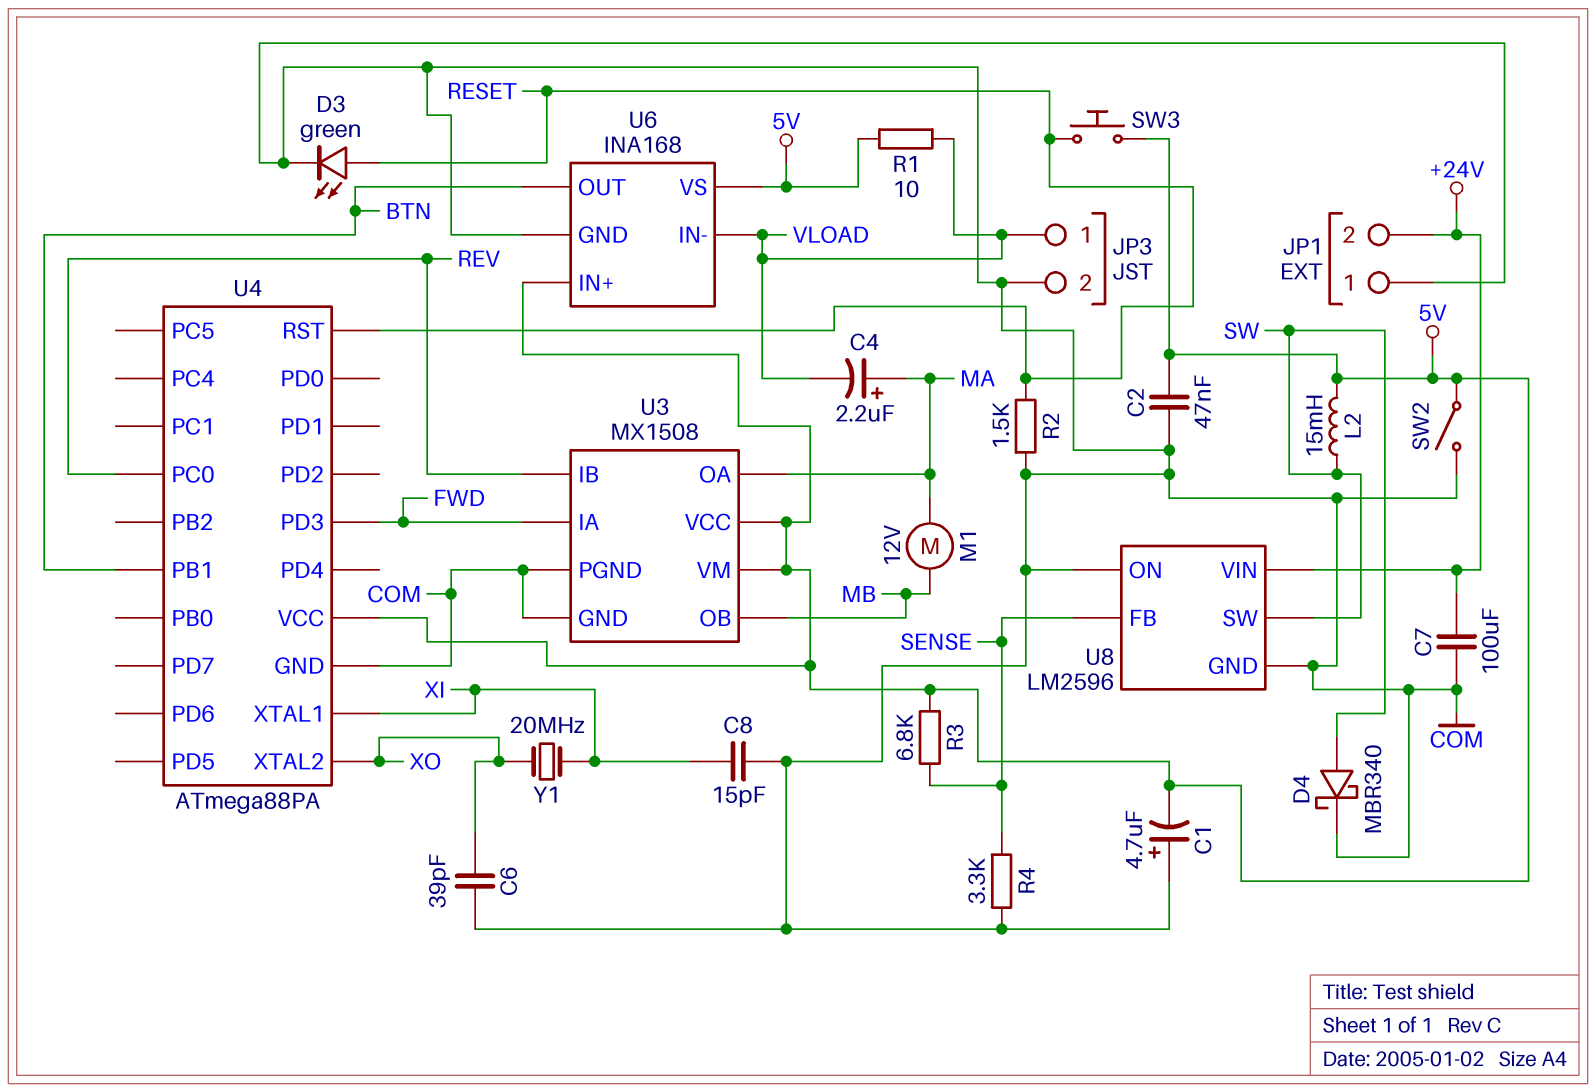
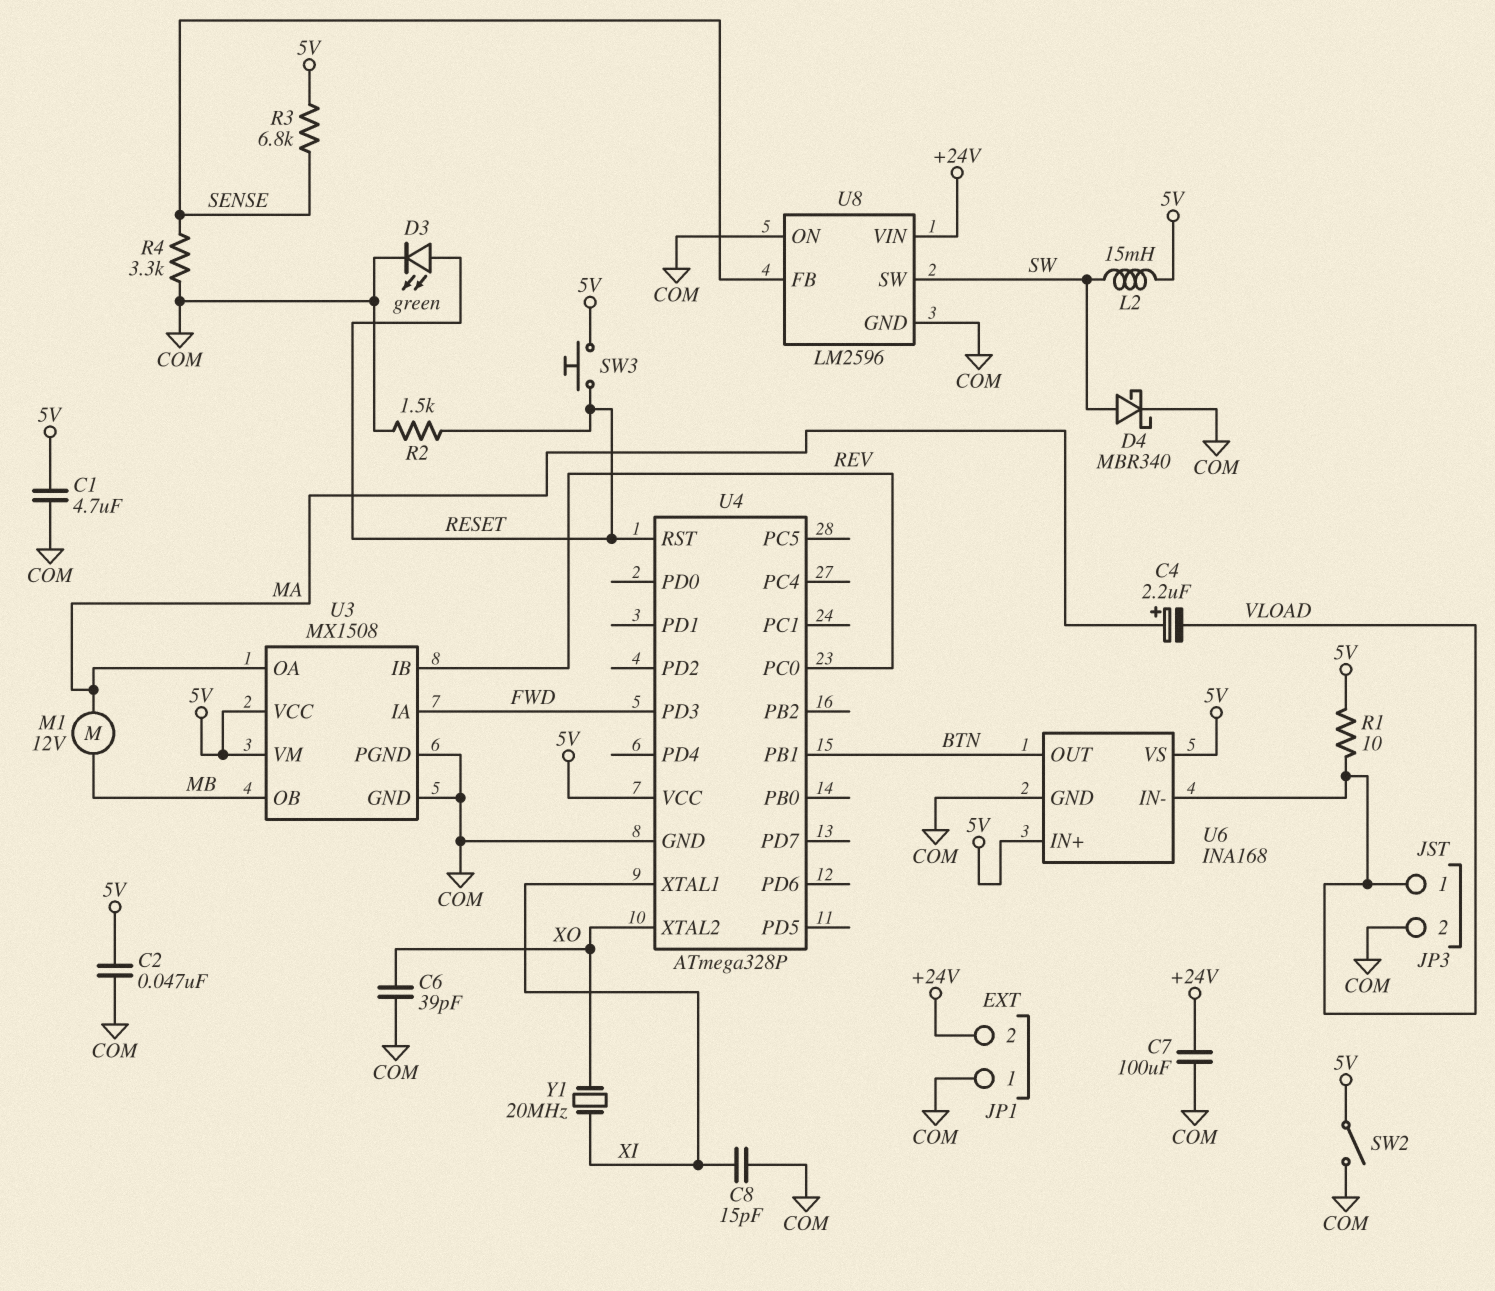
C1: 4.7uF (plus COM, minus 5V) -> 4.7uF (5V, COM)
U4: ATmega88PA -> ATmega328P

